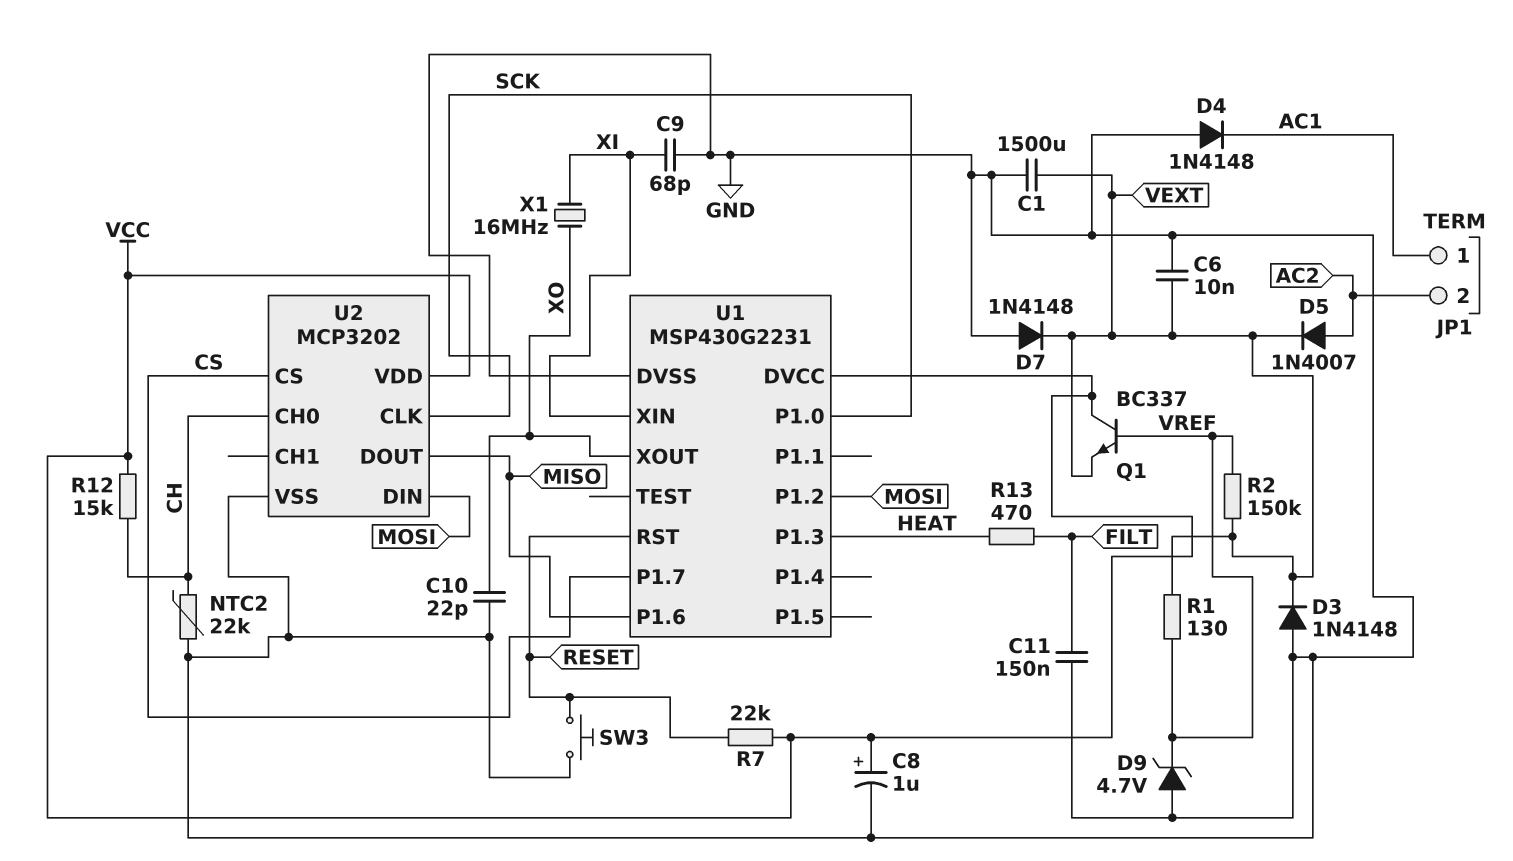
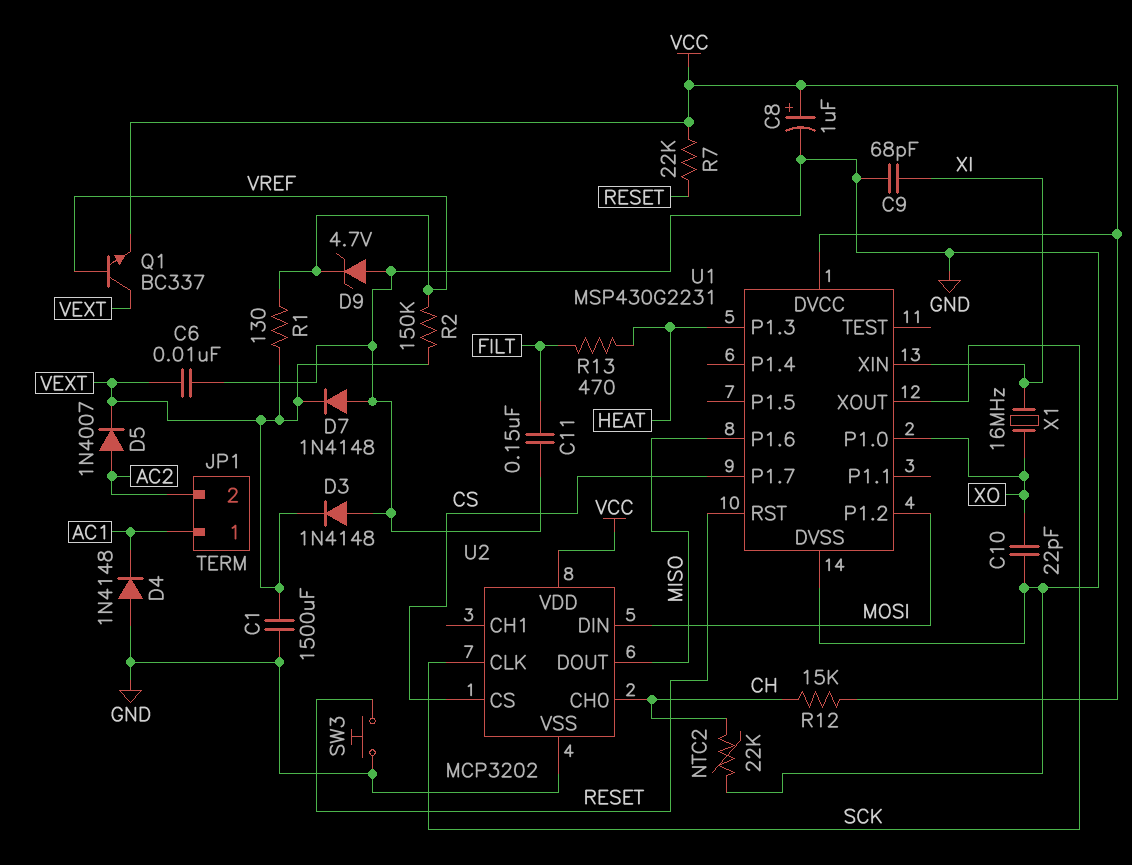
Q1: NPN BC337 (B VREF, C VCC, E VEXT) -> NPN BC337 (B VREF, C VEXT, E VCC)
U1 pin P1.0: SCK -> XO
U1 pin XOUT: XO -> SCK

